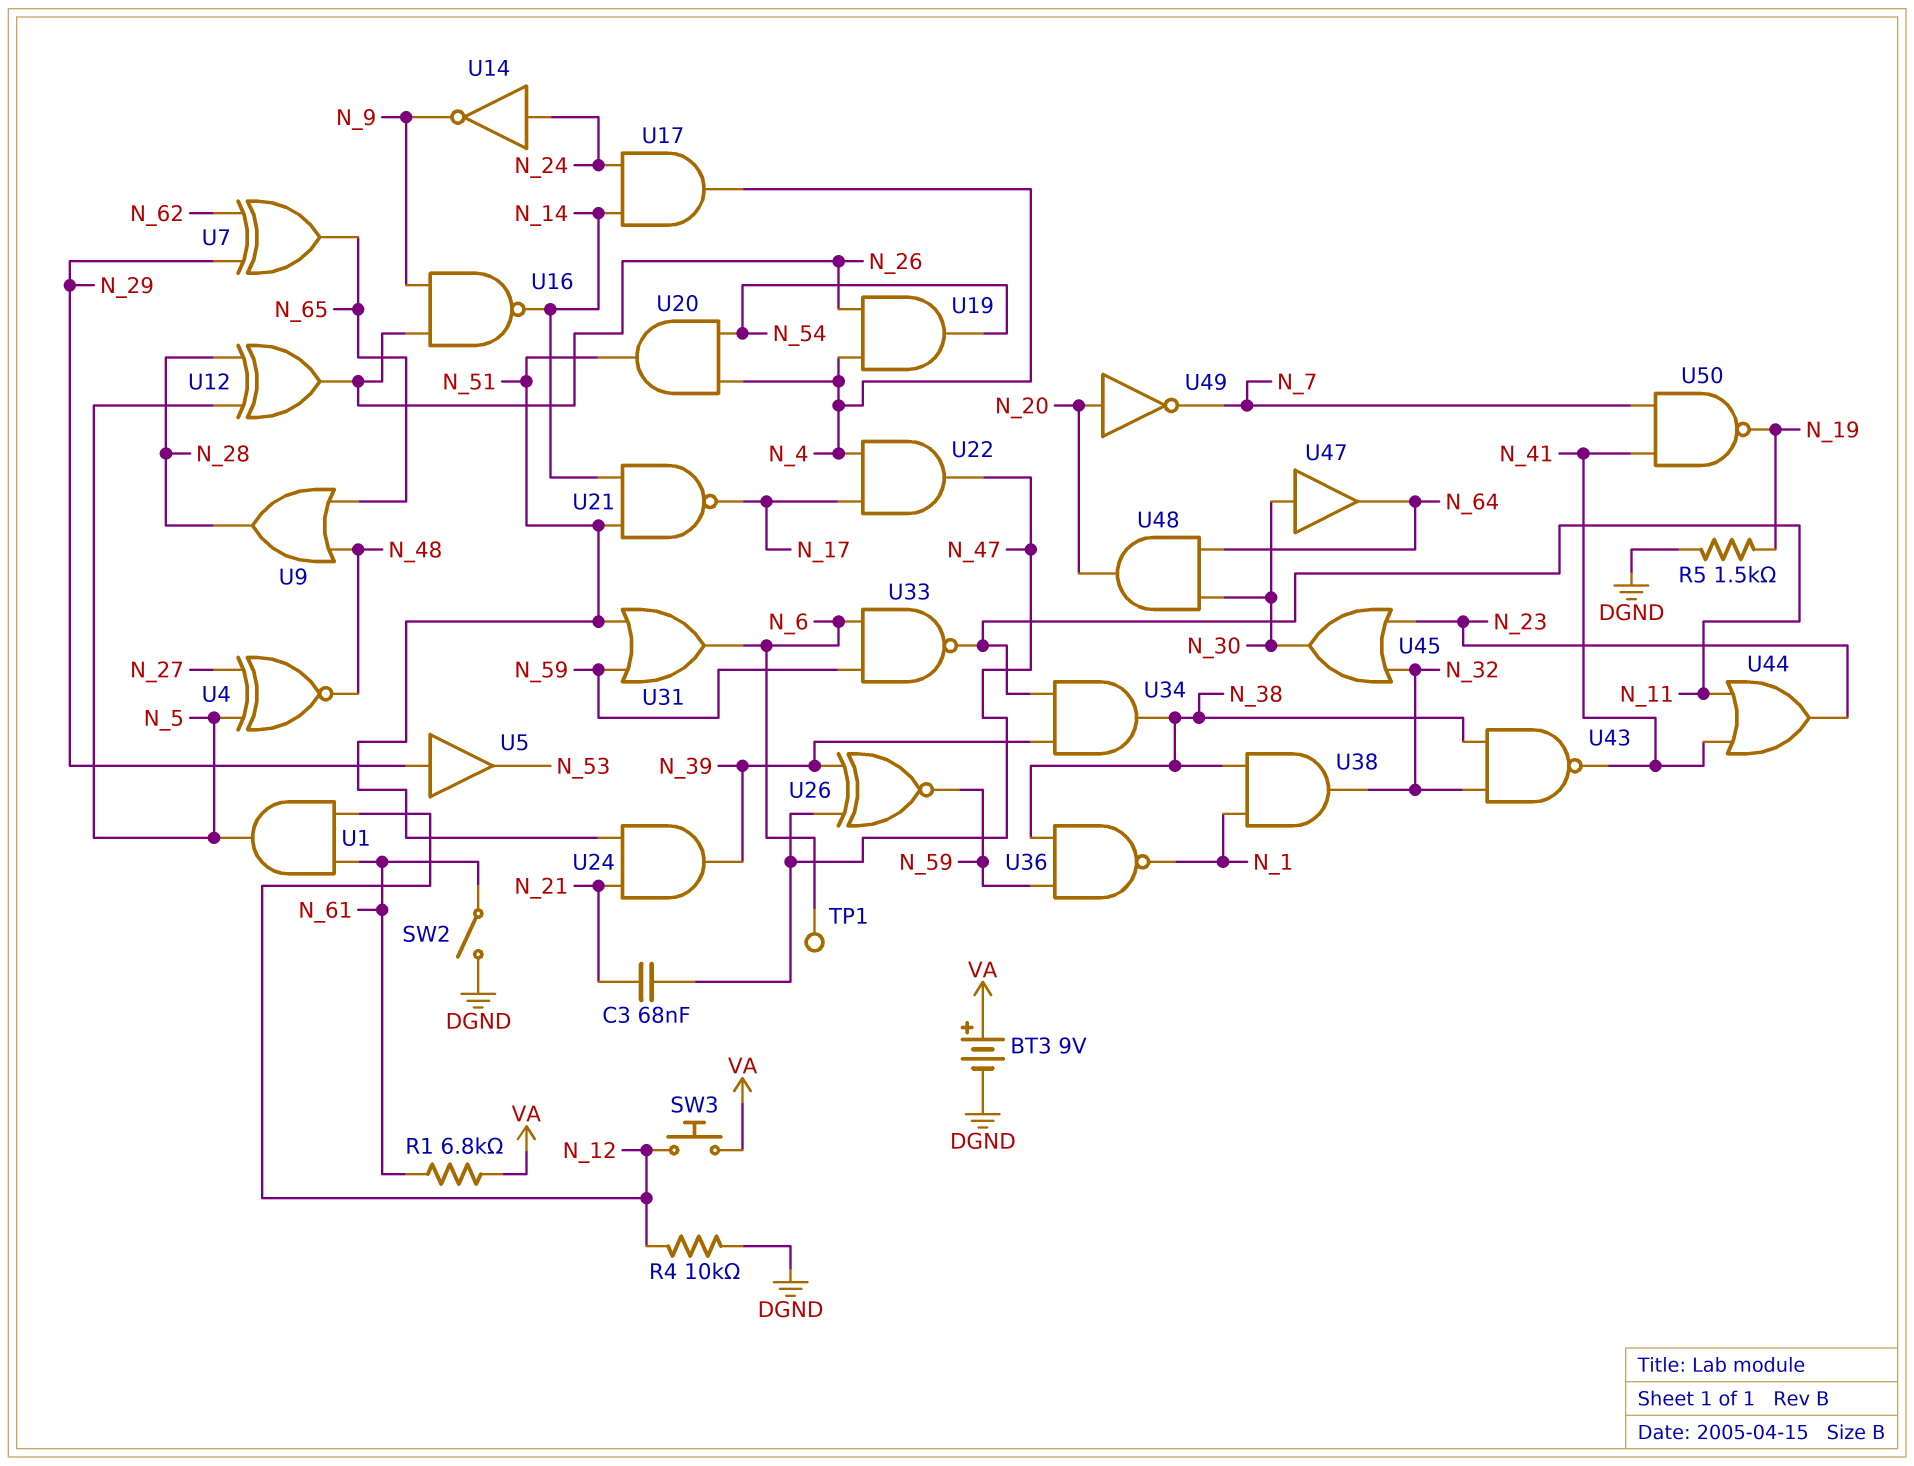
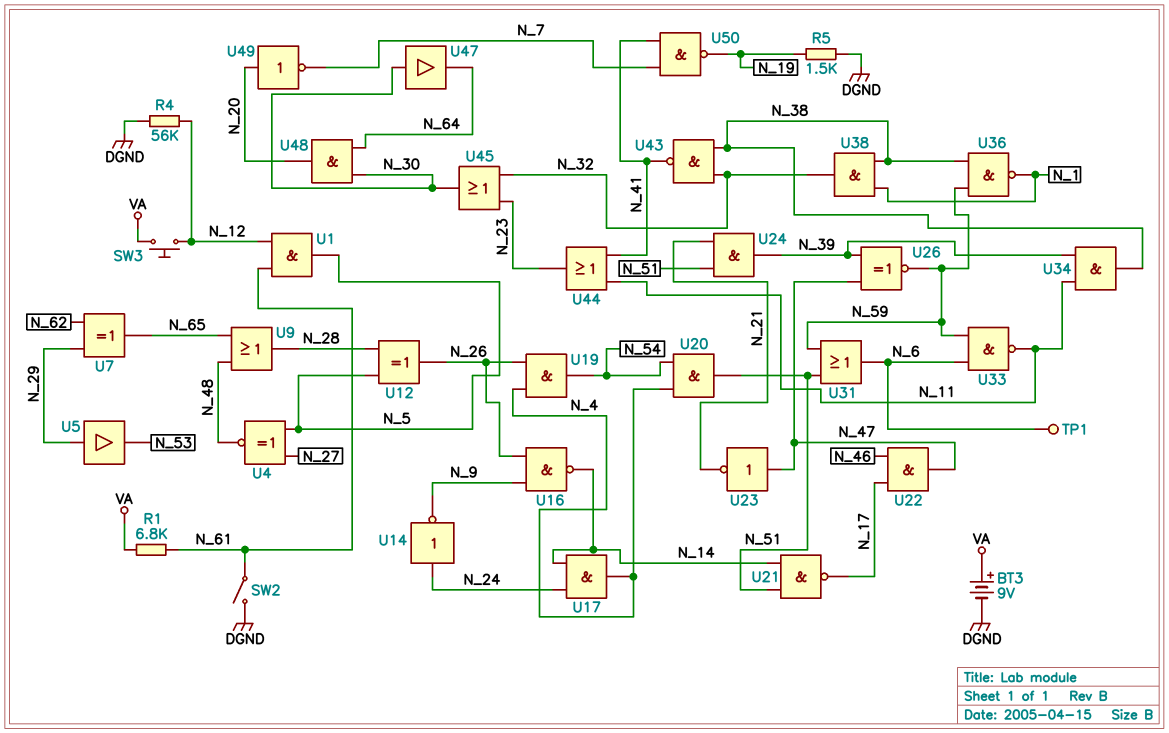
C3: 68nF (N_21, N_47) -> none
R4: 10k (DGND, N_12) -> 56k (DGND, N_12)
U22: AND (in N_4, in N_17, out N_47) -> AND (in N_17, in N_46, out N_47)
U23: none -> NOT (in N_47, out N_21)

